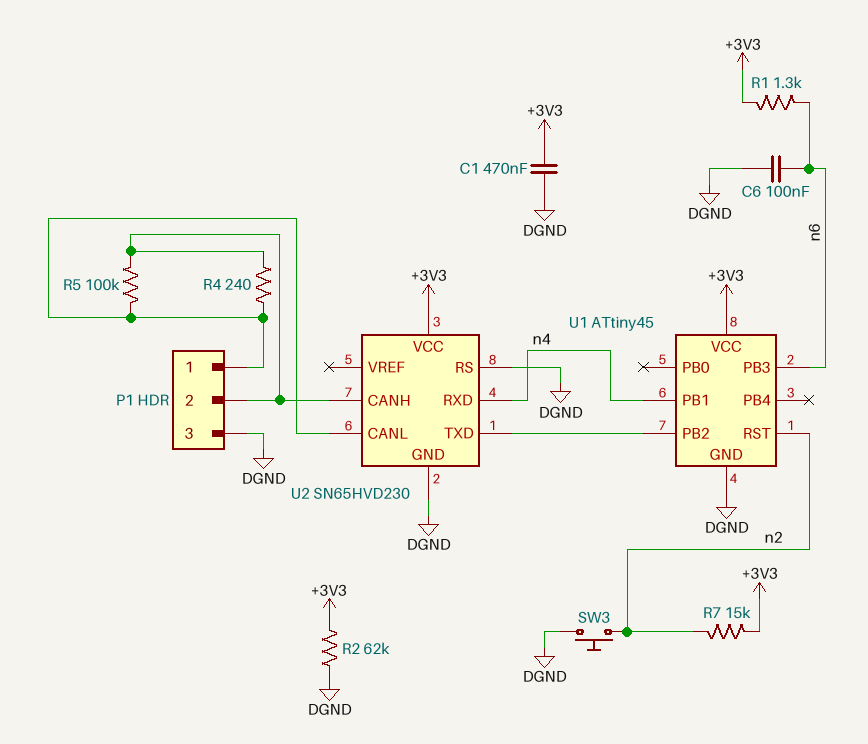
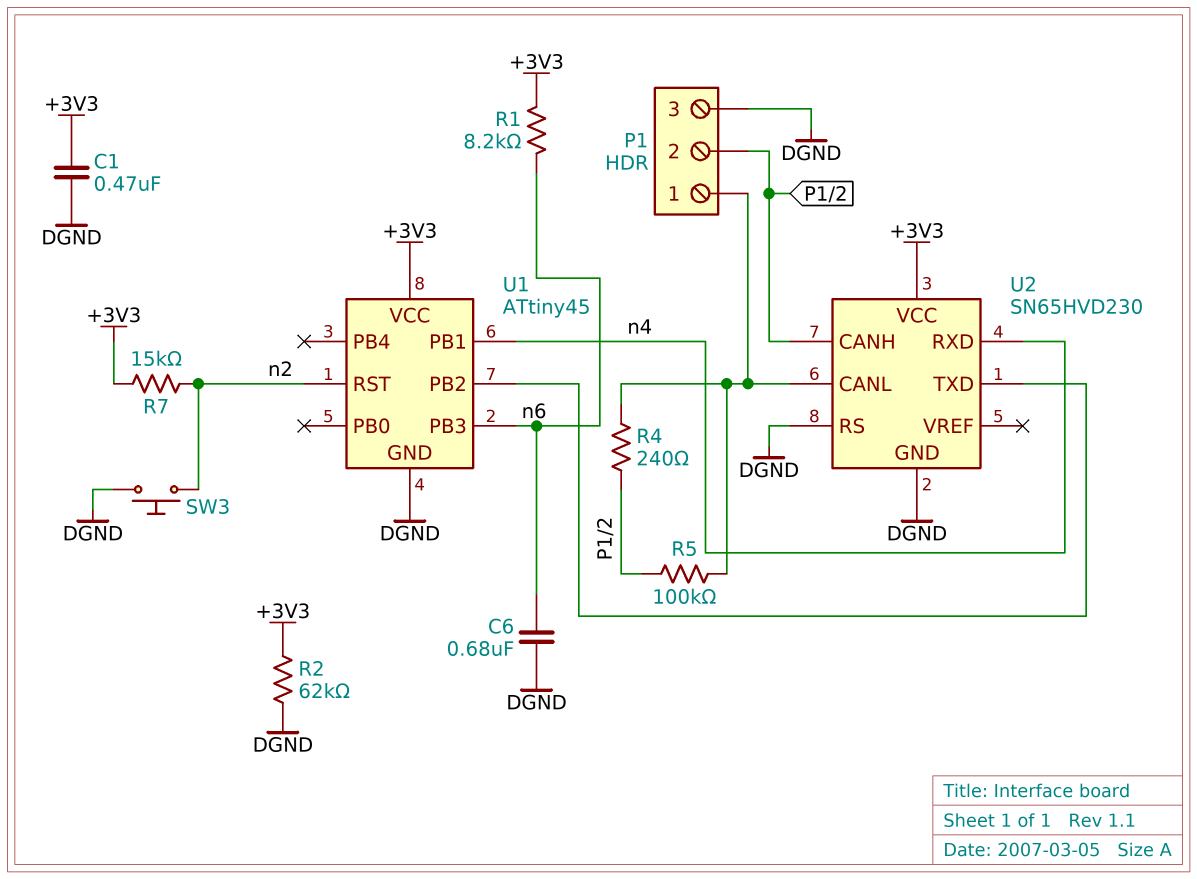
C6: 100nF (DGND, n6) -> 680nF (DGND, n6)
R1: 1.3k (+3V3, n6) -> 8.2k (+3V3, n6)

